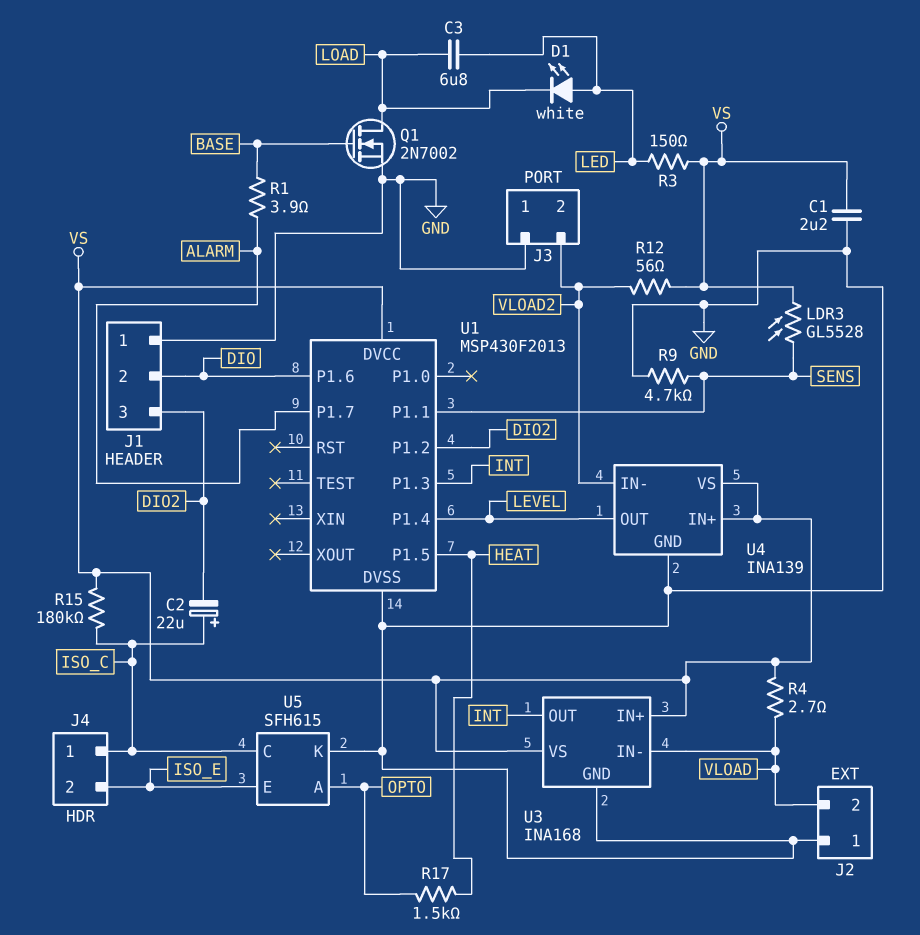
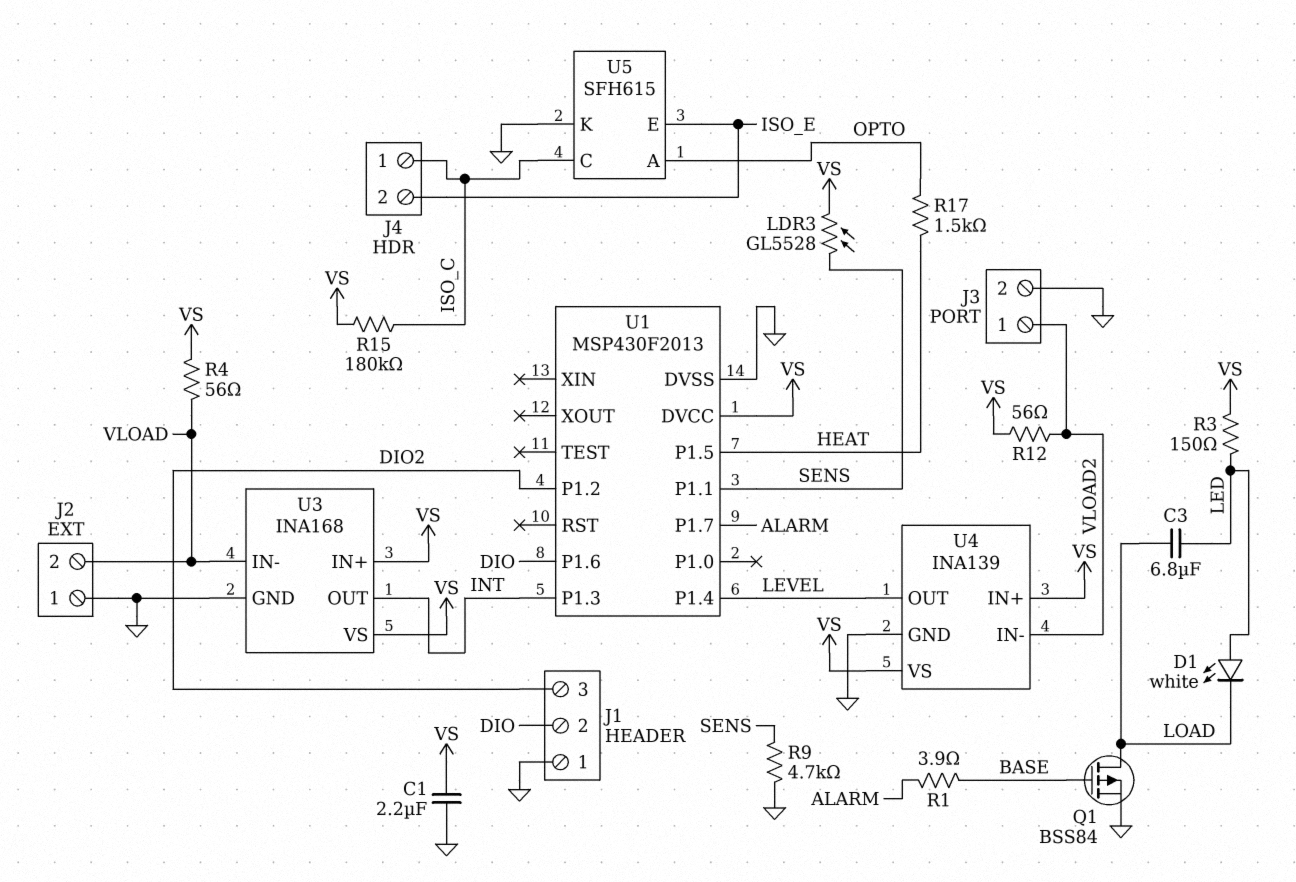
C2: 22uF (plus ISO_C, minus DIO2) -> none
J3 pin 1: GND -> VLOAD2
J3 pin 2: VLOAD2 -> GND
Q1: NMOS 2N7002 (G BASE, D LOAD, S GND) -> PMOS BSS84 (G BASE, D LOAD, S GND)
R4: 2.7 (VLOAD, VS) -> 56 (VLOAD, VS)

